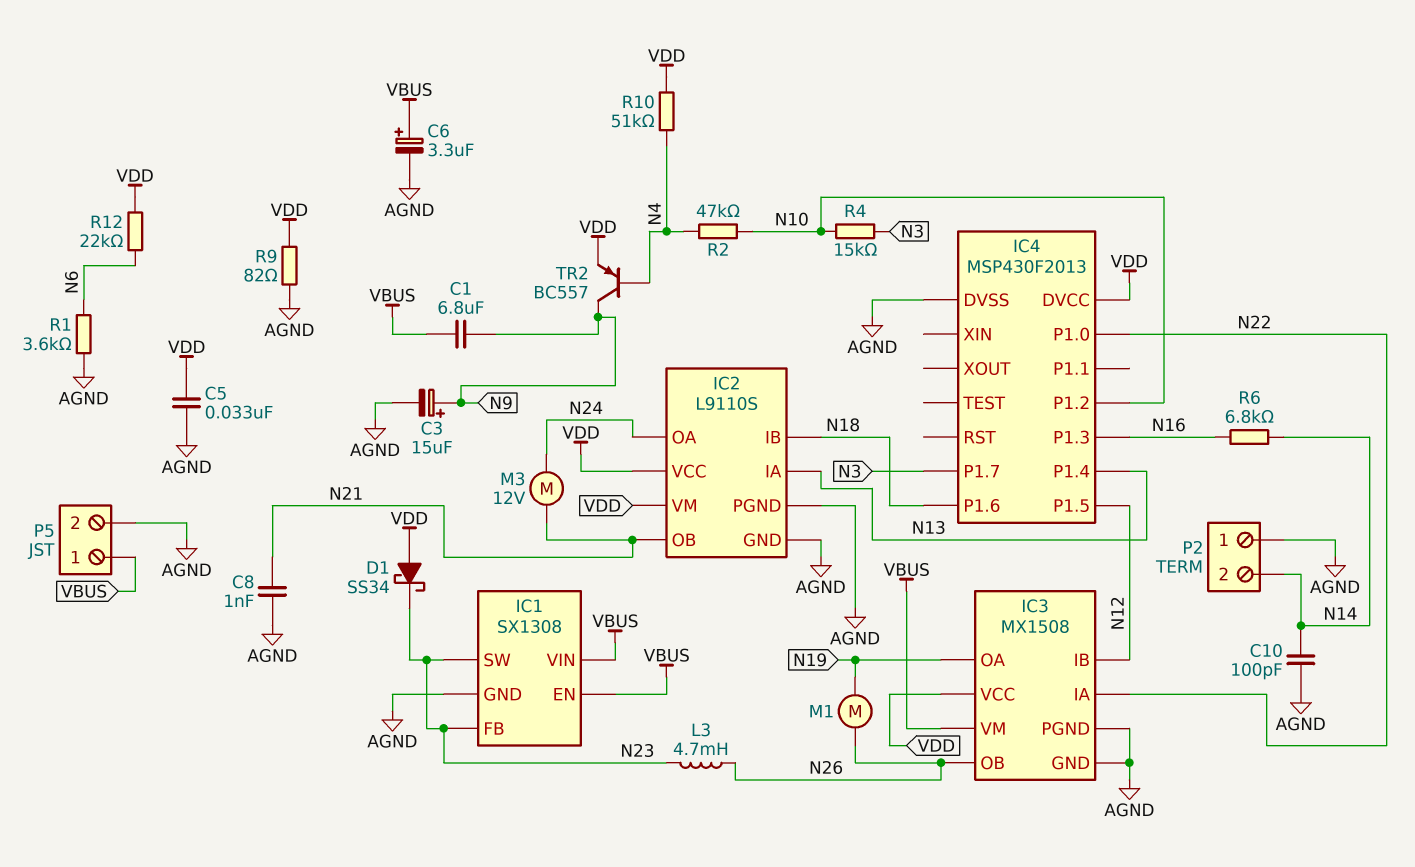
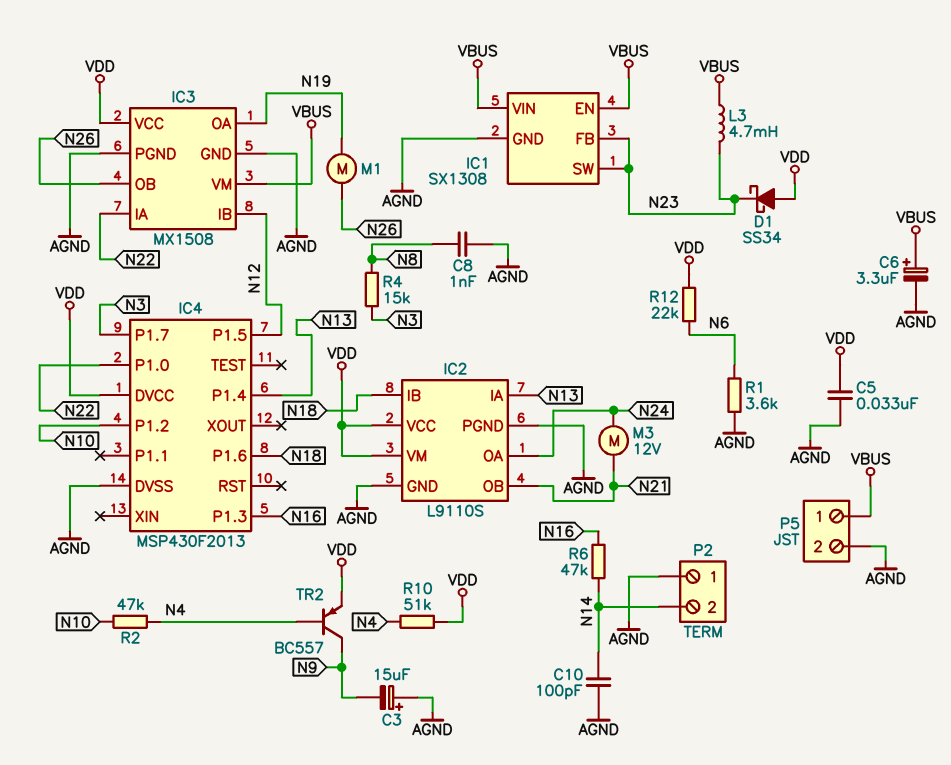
C1: 6.8uF (N9, VBUS) -> none
C3: 15uF (plus N9, minus AGND) -> 15uF (plus AGND, minus N9)
C8: 1nF (AGND, N21) -> 1nF (AGND, N8)
L3: 4.7mH (N23, N26) -> 4.7mH (N23, VBUS)
R4: 15k (N3, N10) -> 15k (N3, N8)
R6: 6.8k (N14, N16) -> 47k (N14, N16)
R9: 82 (AGND, VDD) -> none

